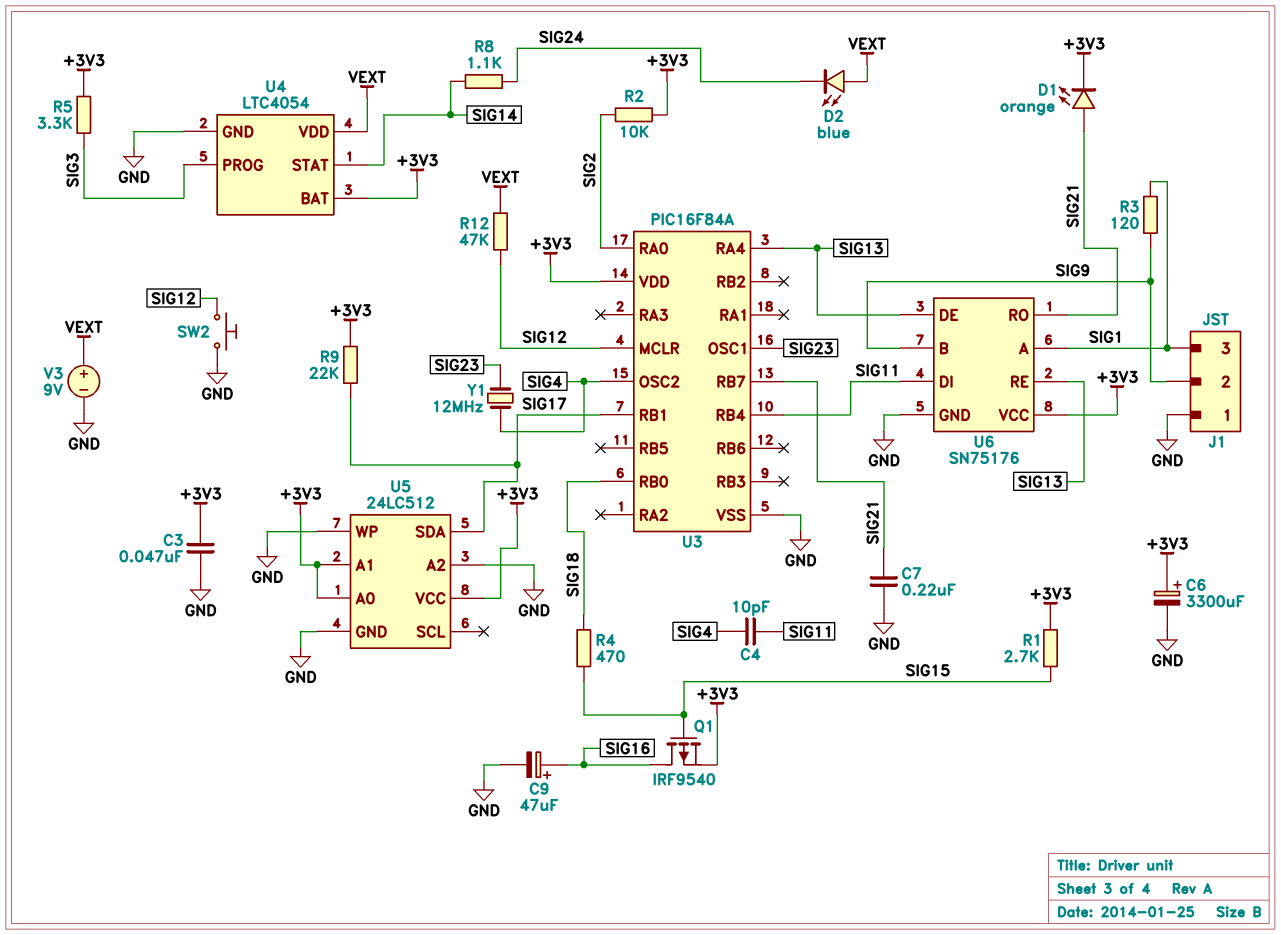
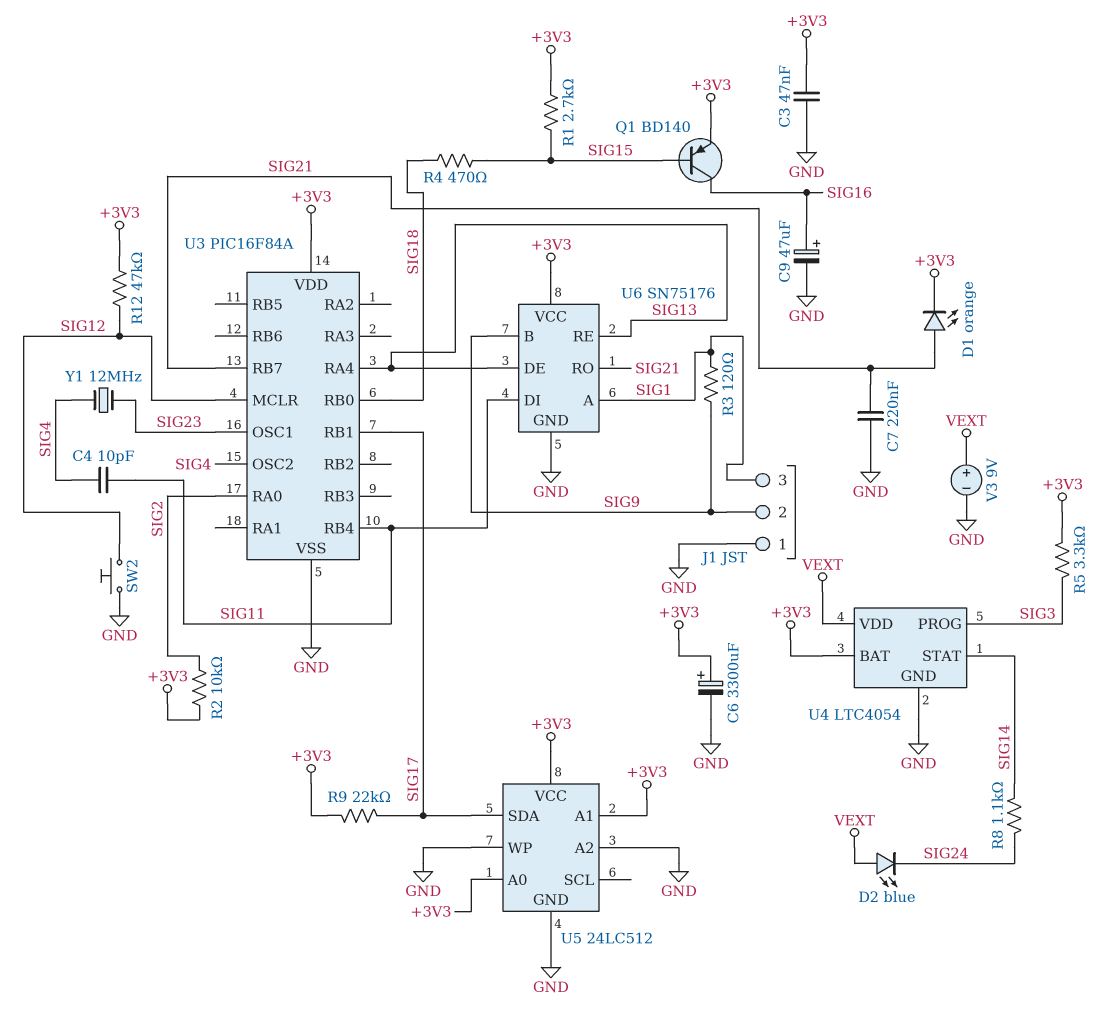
Q1: PMOS IRF9540 (G SIG15, D SIG16, S +3V3) -> PNP BD140 (B SIG15, C SIG16, E +3V3)
R12: 47k (SIG12, VEXT) -> 47k (+3V3, SIG12)

